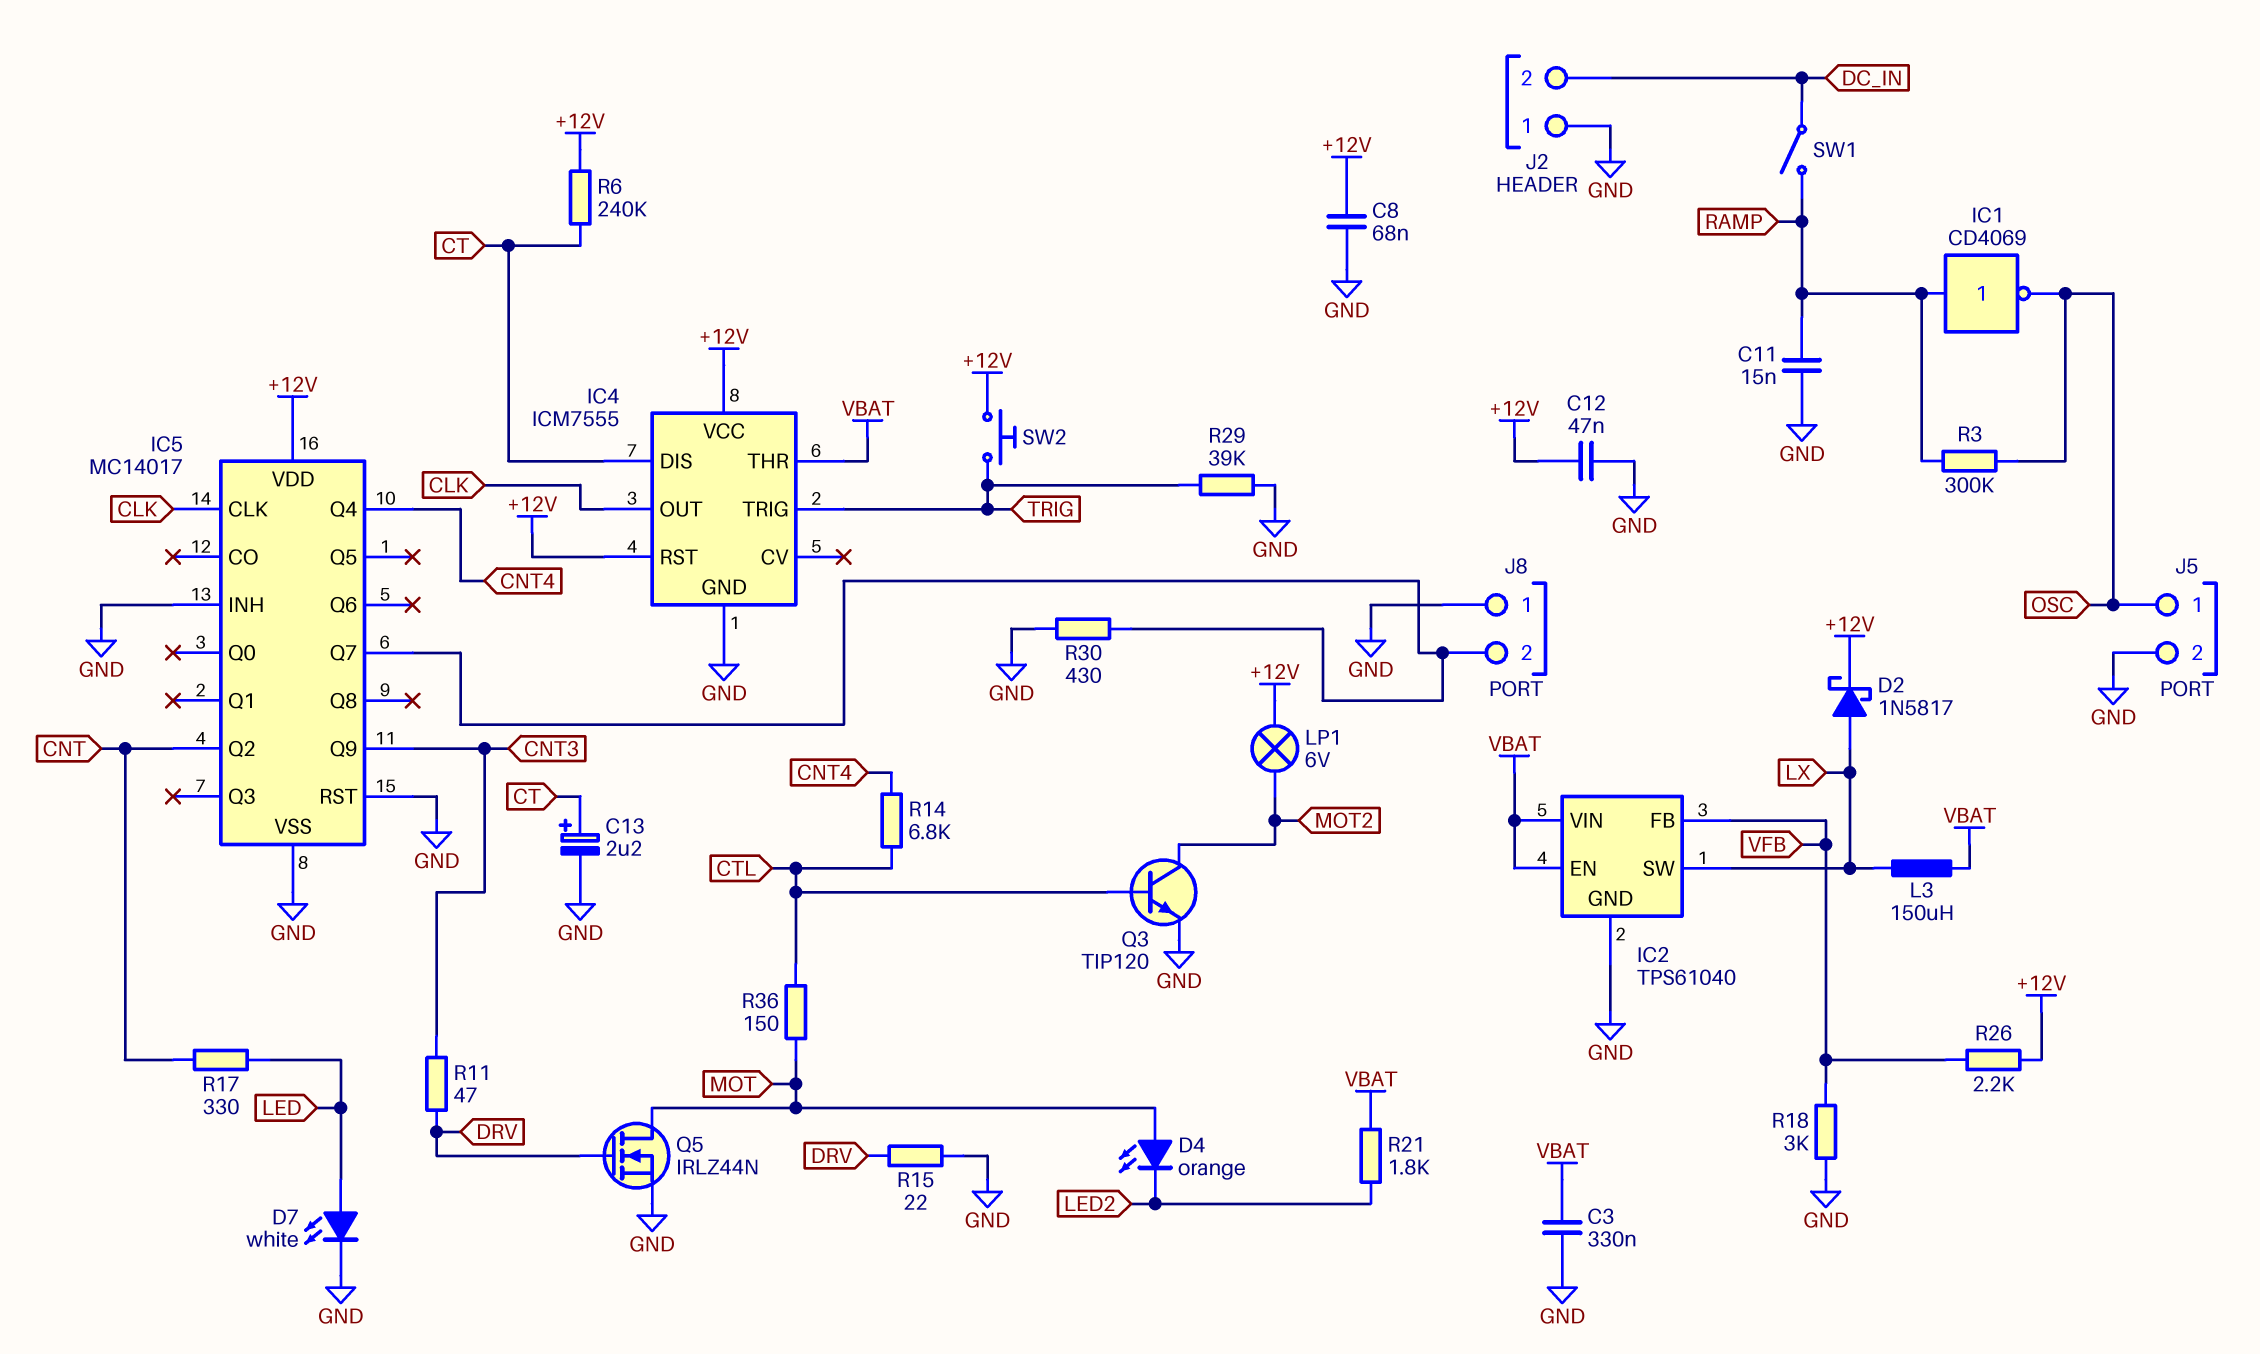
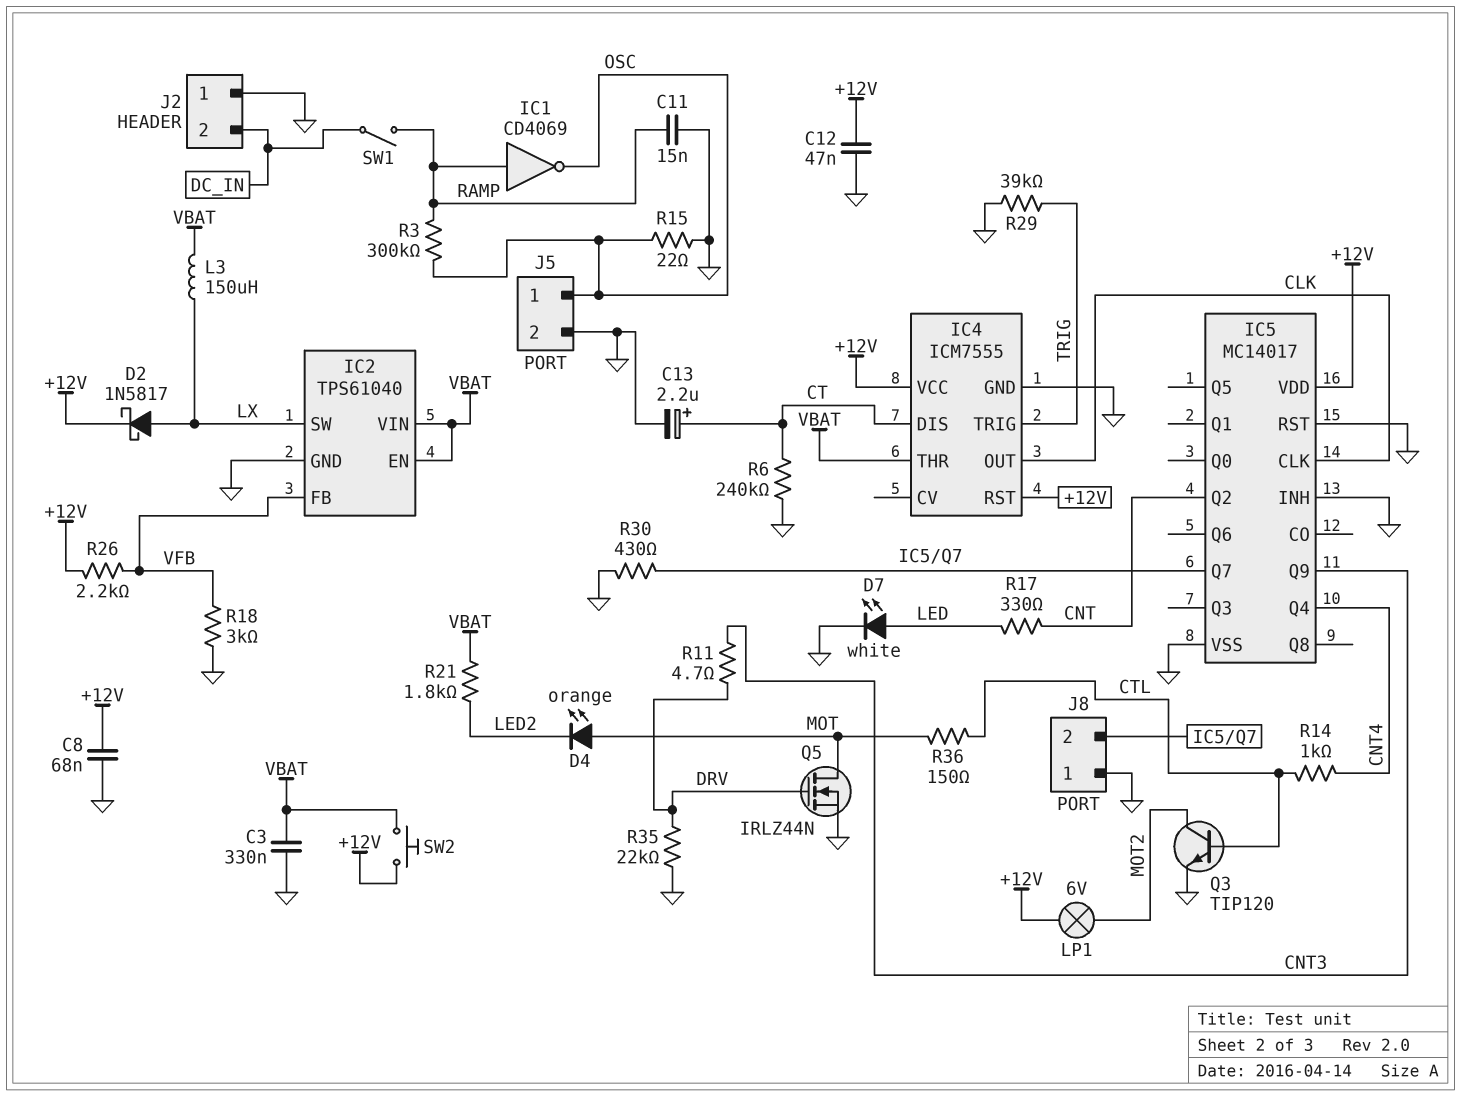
R6: 240k (+12V, CT) -> 240k (CT, GND)
R11: 47 (CNT3, DRV) -> 4.7 (CNT3, DRV)
R14: 6.8k (CNT4, CTL) -> 1k (CNT4, CTL)
R15: 22 (DRV, GND) -> 22 (GND, OSC)
R35: none -> 22k (DRV, GND)
SW2: button (+12V, TRIG) -> button (+12V, VBAT)

